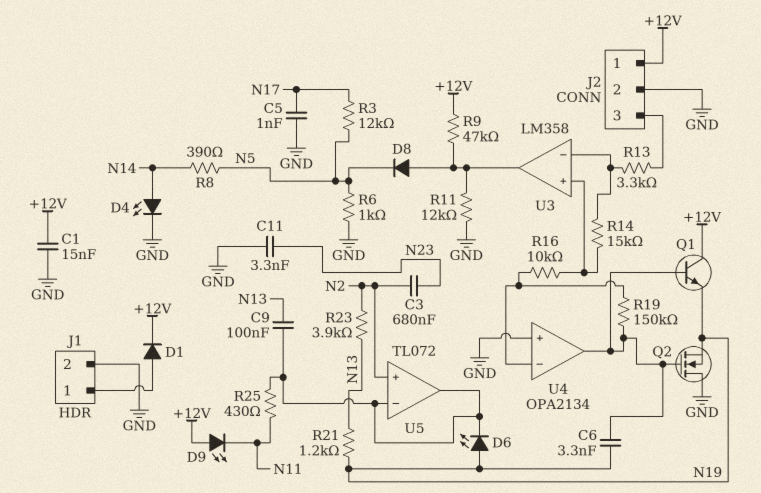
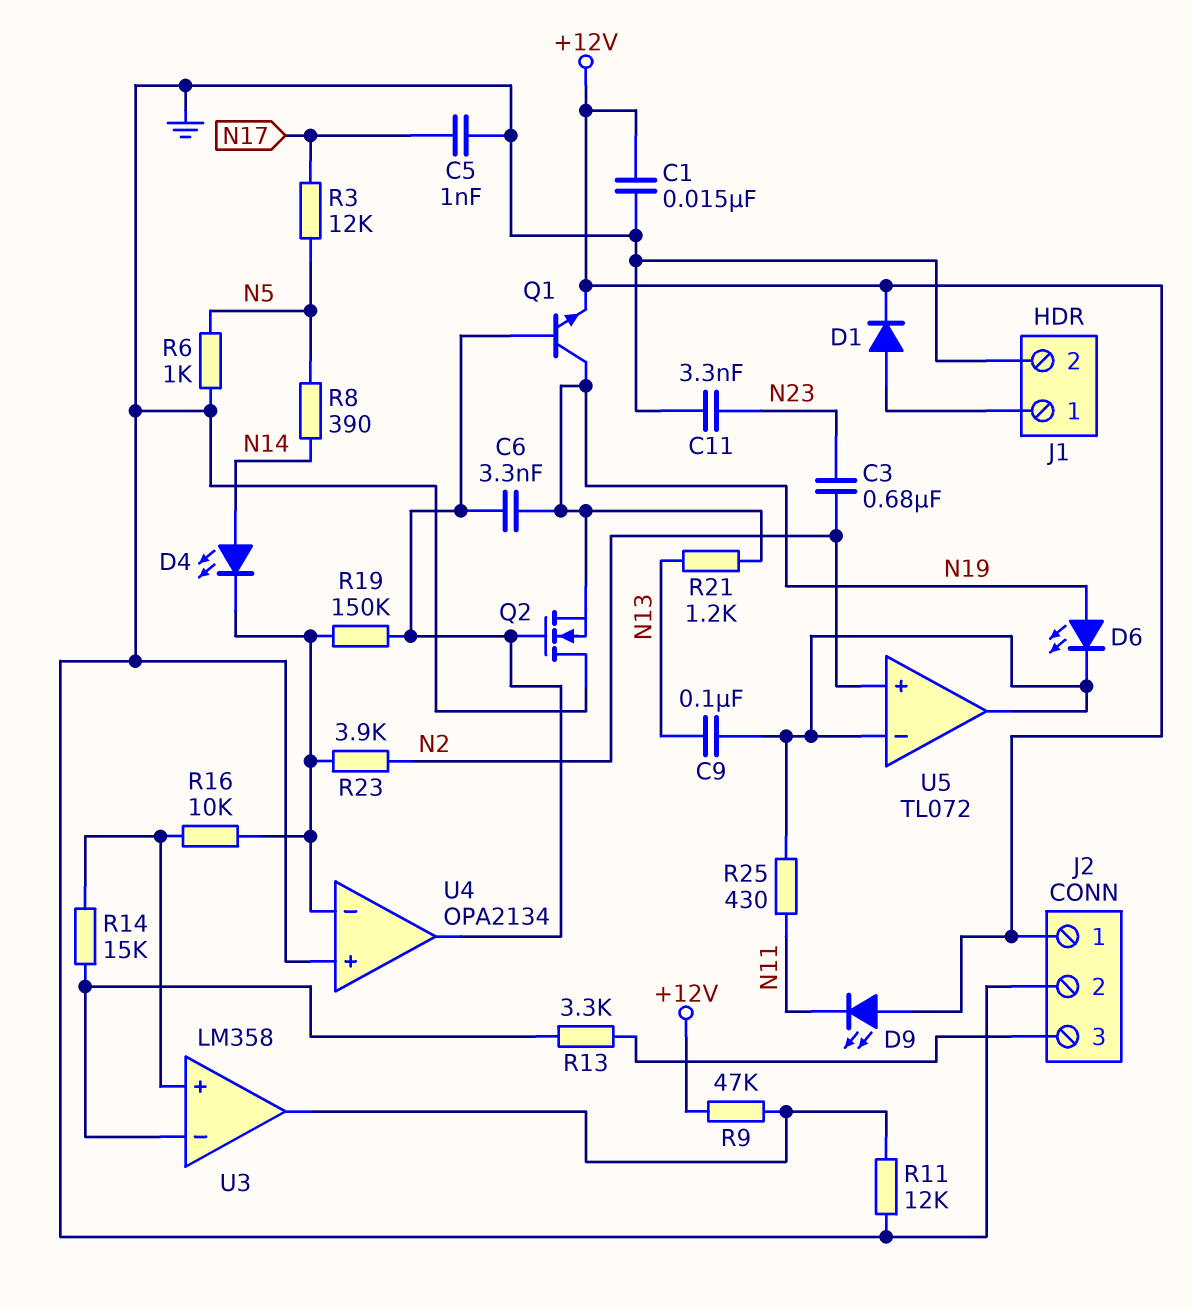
D4: LED (A N14, K GND) -> LED (A N14, K U4/in-)
D8: diode (A U3/out, K N5) -> none
Q1: NPN (B U4/out, C +12V, E N19) -> NPN (B U4/out, C N19, E +12V)
R23: 3.9k (N2, N13) -> 3.9k (N2, U4/in-)

